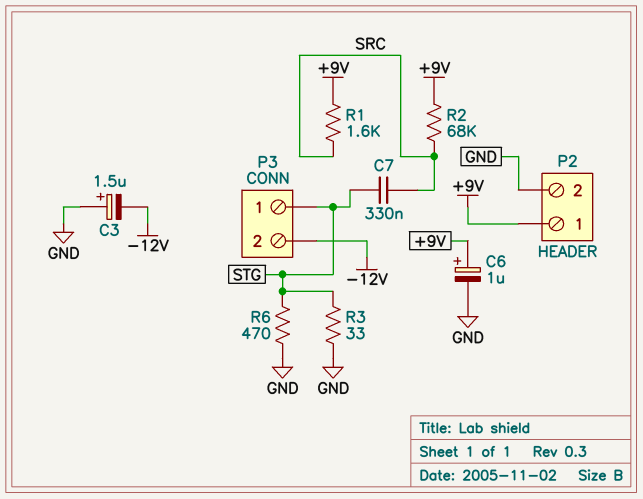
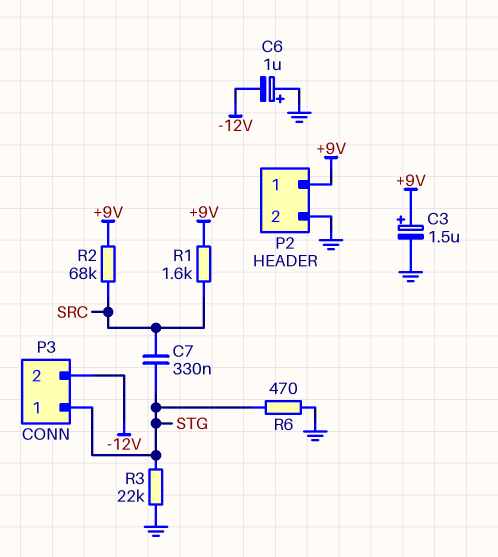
C3: 1.5uF (plus GND, minus -12V) -> 1.5uF (plus +9V, minus GND)
C6: 1uF (plus +9V, minus GND) -> 1uF (plus GND, minus -12V)
R3: 33 (GND, STG) -> 22k (GND, STG)

